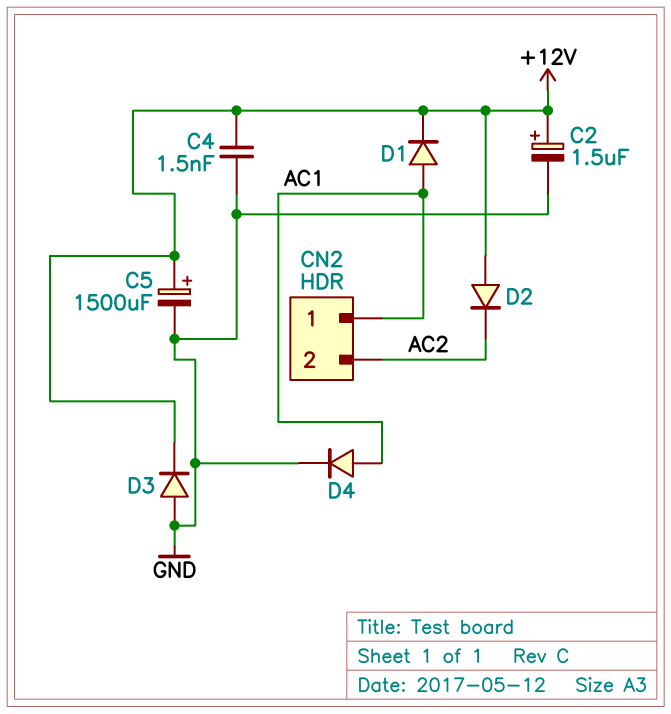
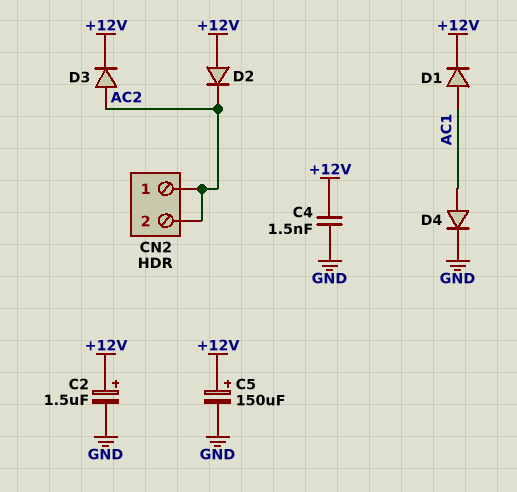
C5: 1500uF (plus +12V, minus GND) -> 150uF (plus +12V, minus GND)
CN2 pin 1: AC1 -> AC2
D3: diode (A GND, K +12V) -> diode (A AC2, K +12V)

